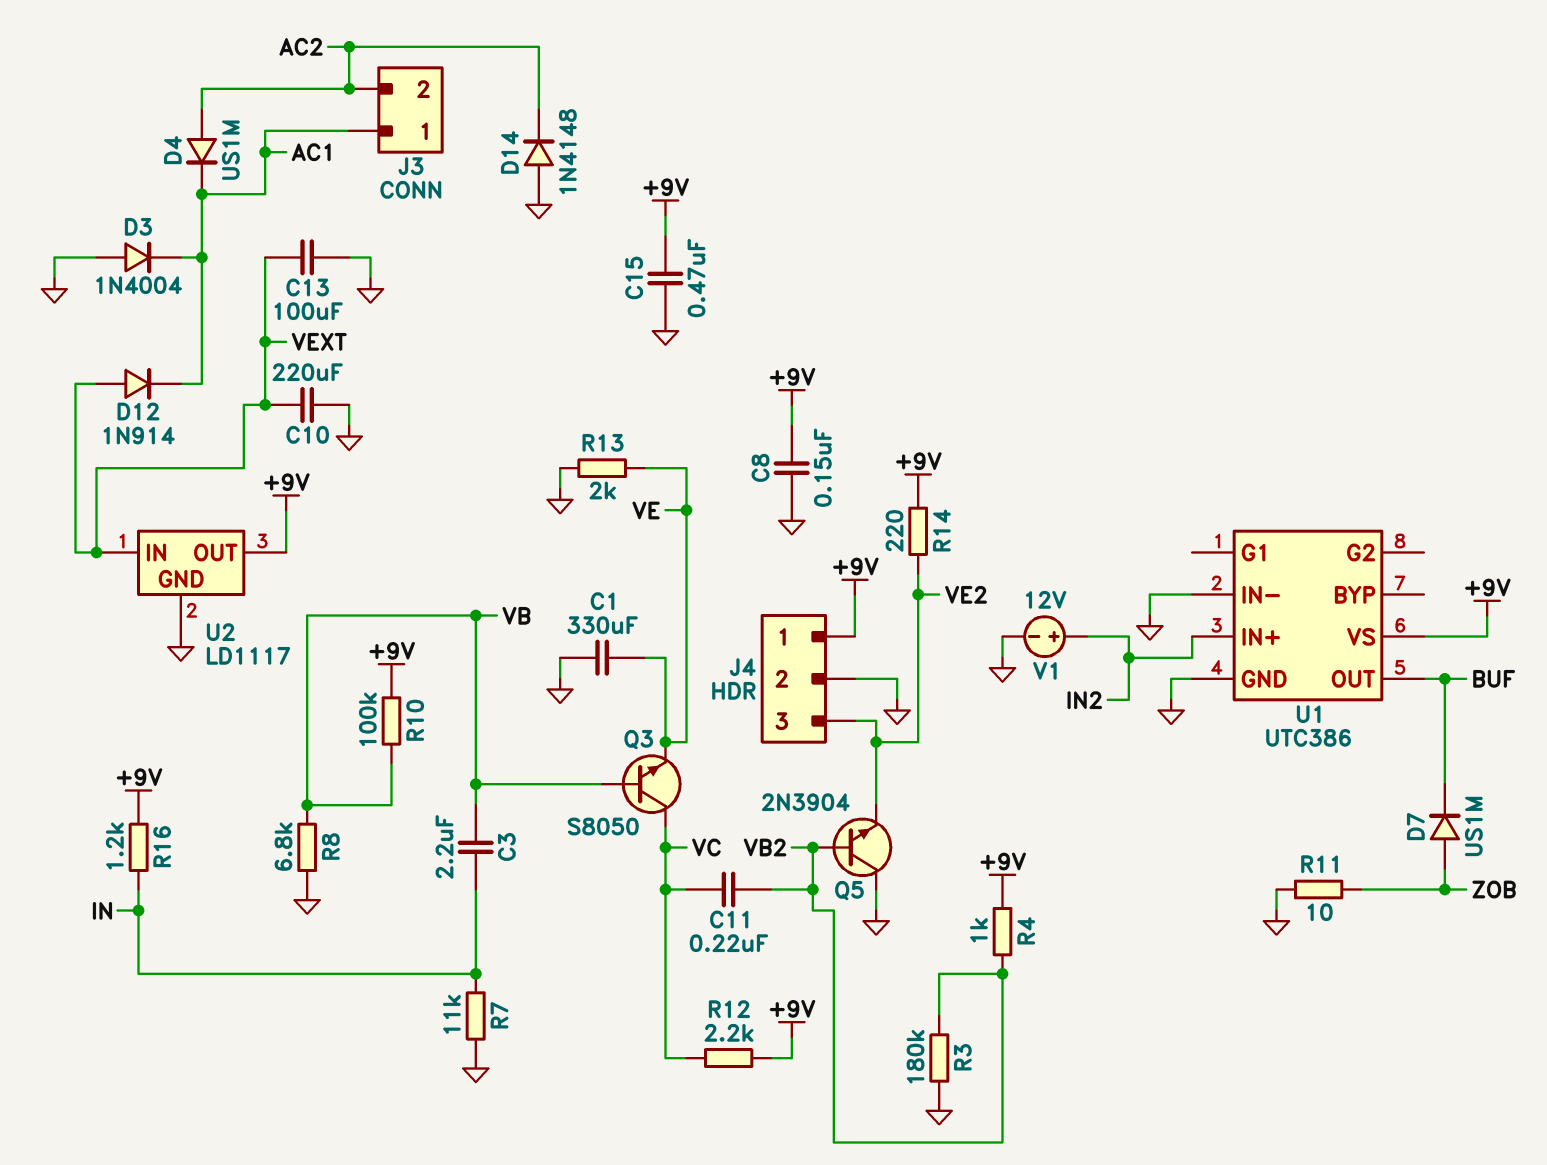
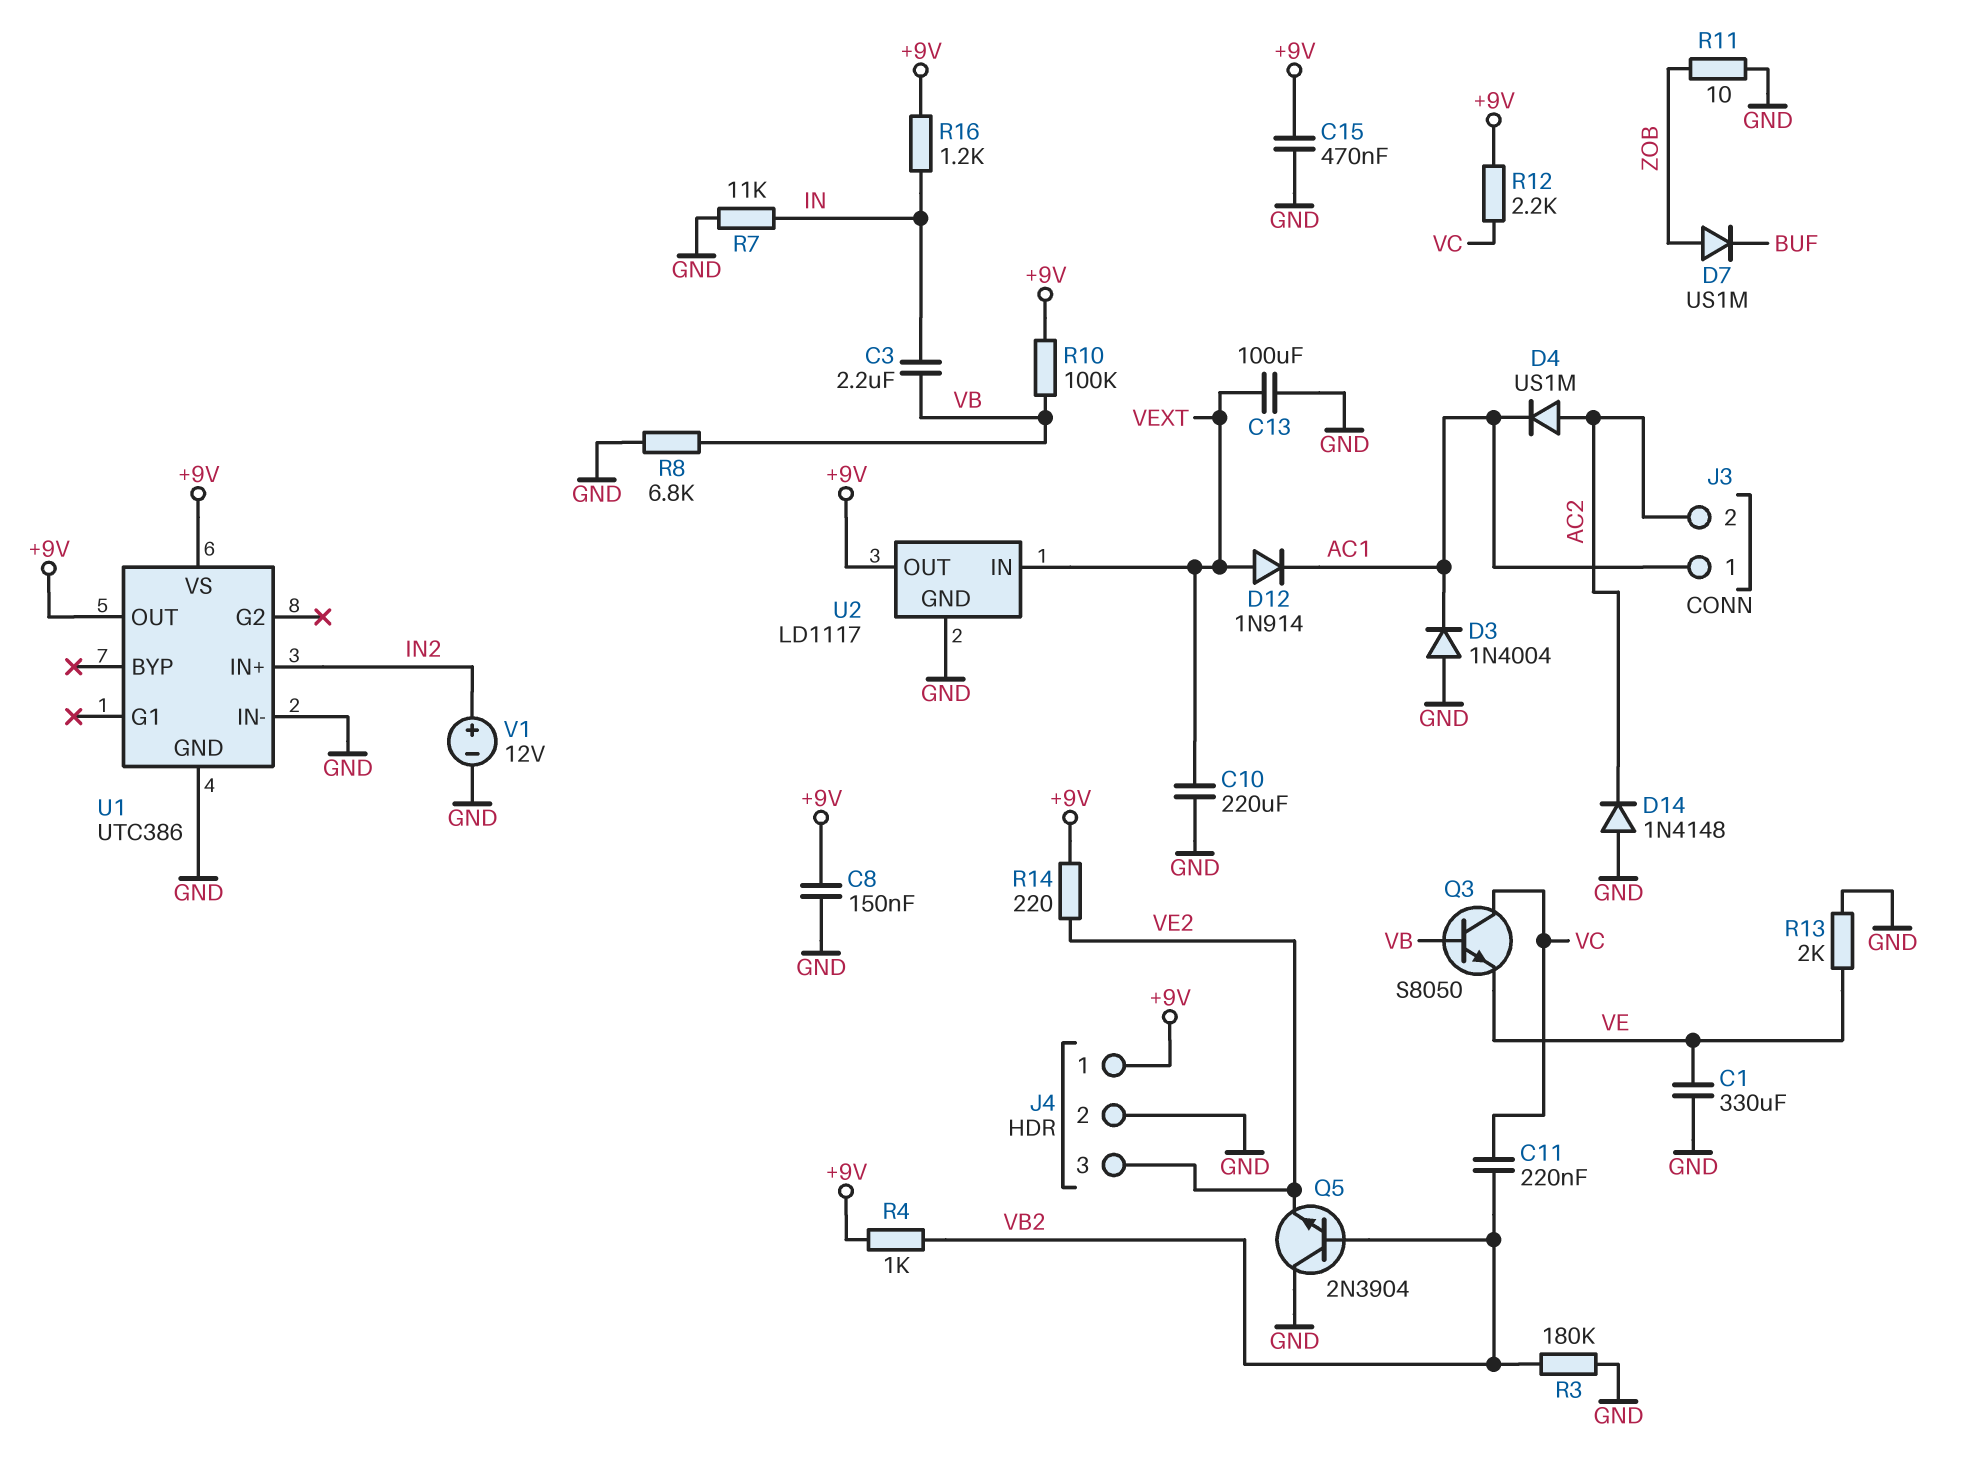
U1 pin OUT: BUF -> +9V

